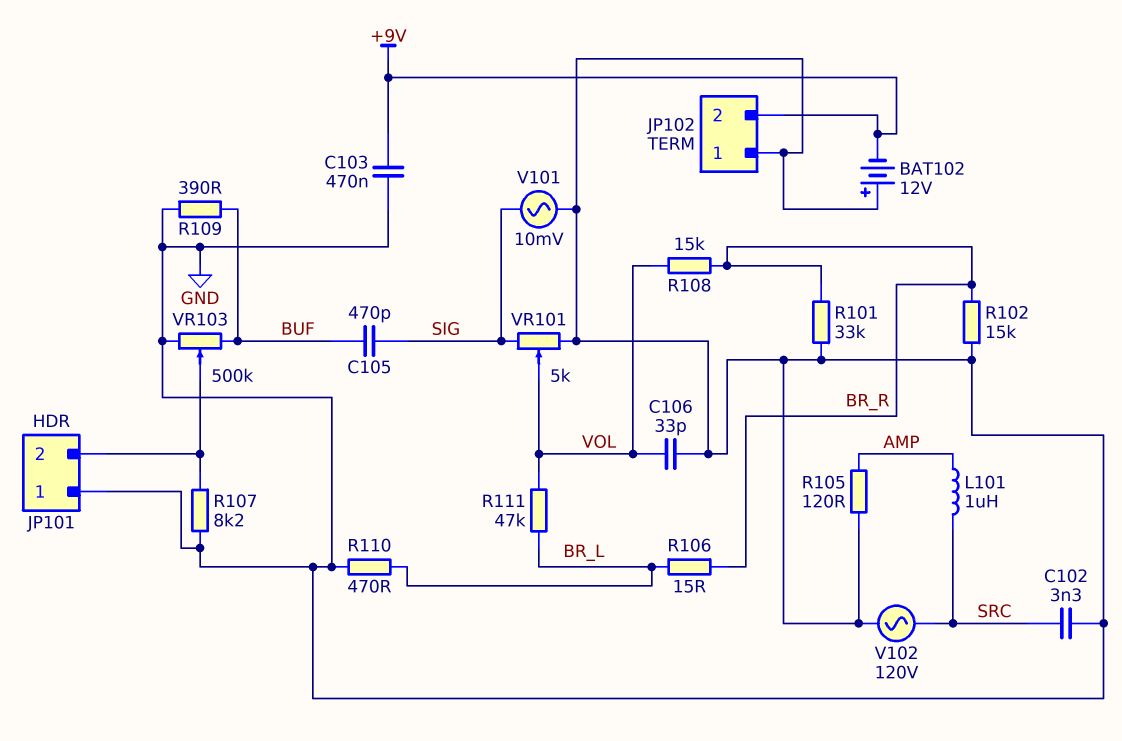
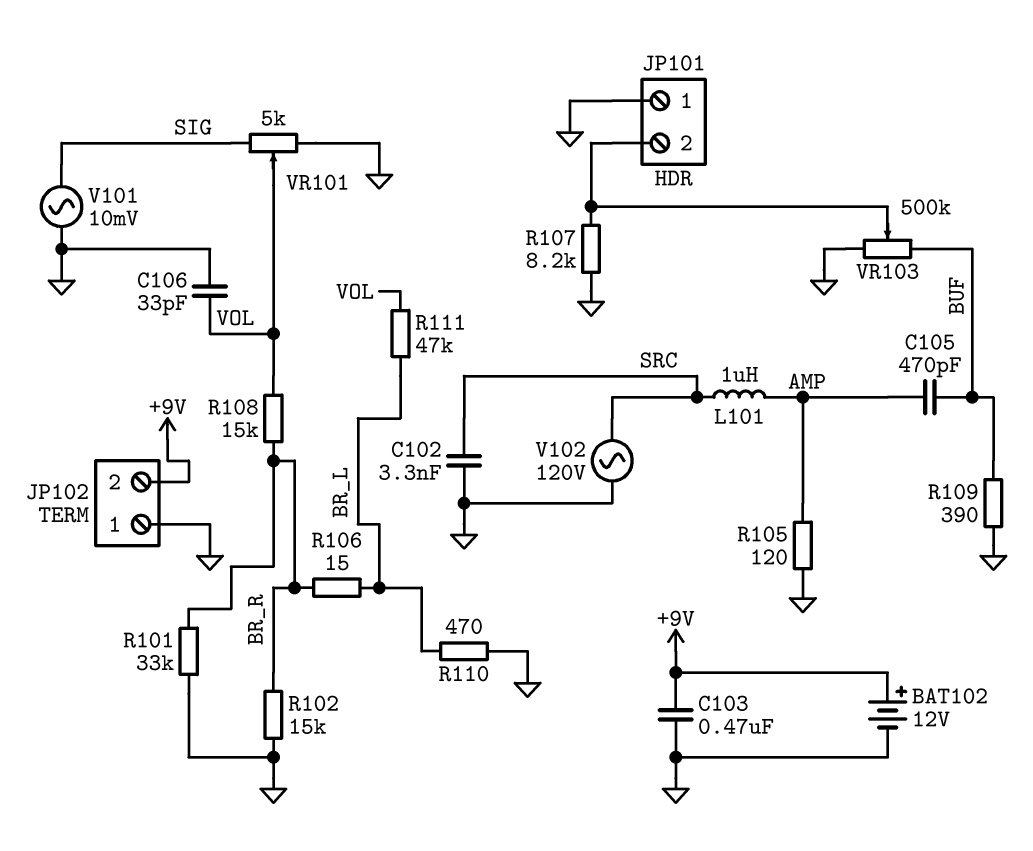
BAT102: 12V (plus GND, minus +9V) -> 12V (plus +9V, minus GND)
C105: 470pF (BUF, SIG) -> 470pF (AMP, BUF)

